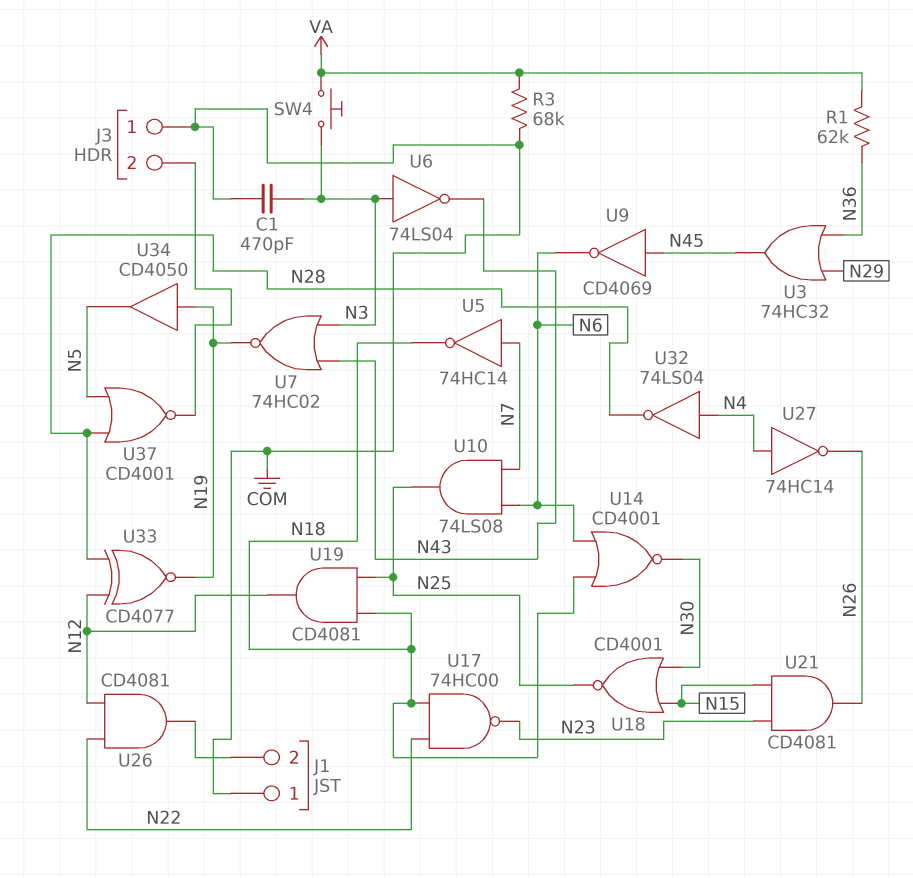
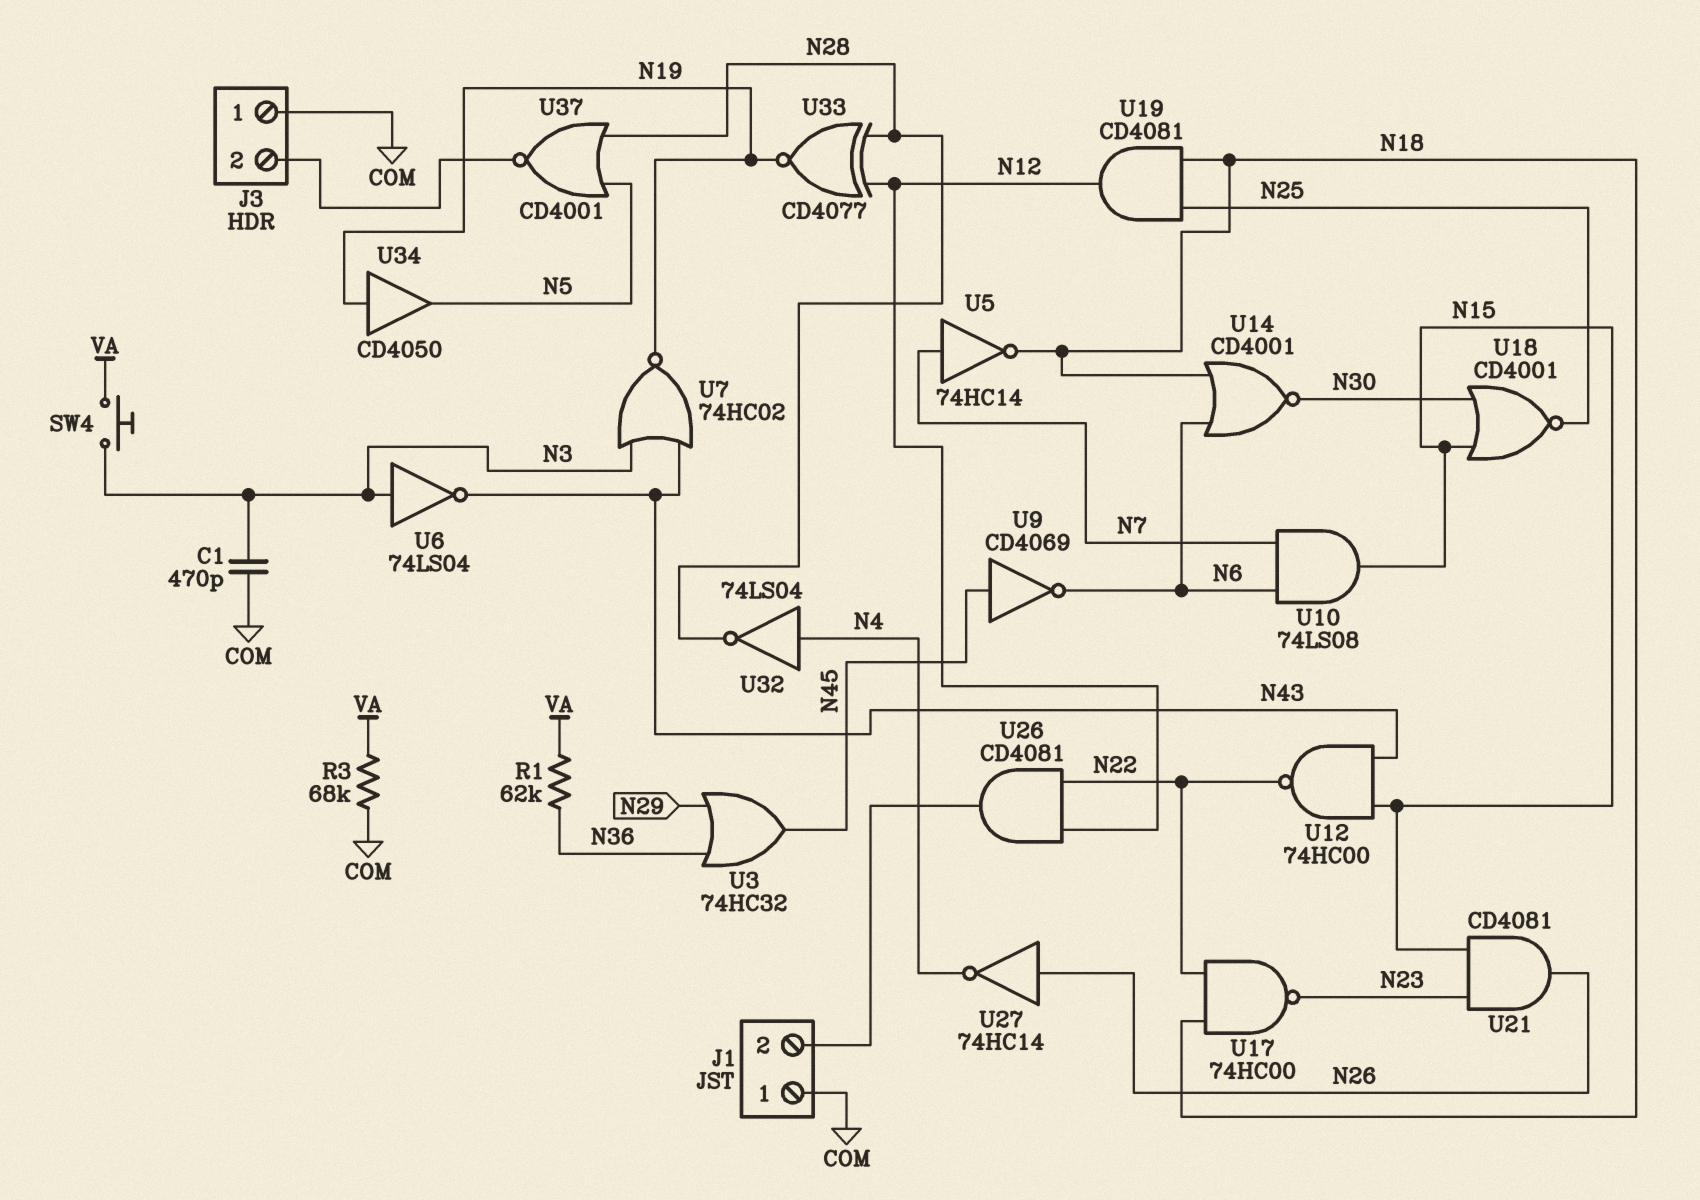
U10: AND 74LS08 (in N6, in N7, out N25) -> AND 74LS08 (in N6, in N7, out N15)
U12: none -> NAND 74HC00 (in N15, in N43, out N22)
U27: NOT 74HC14 (in N4, out N26) -> NOT 74HC14 (in N26, out N4)

